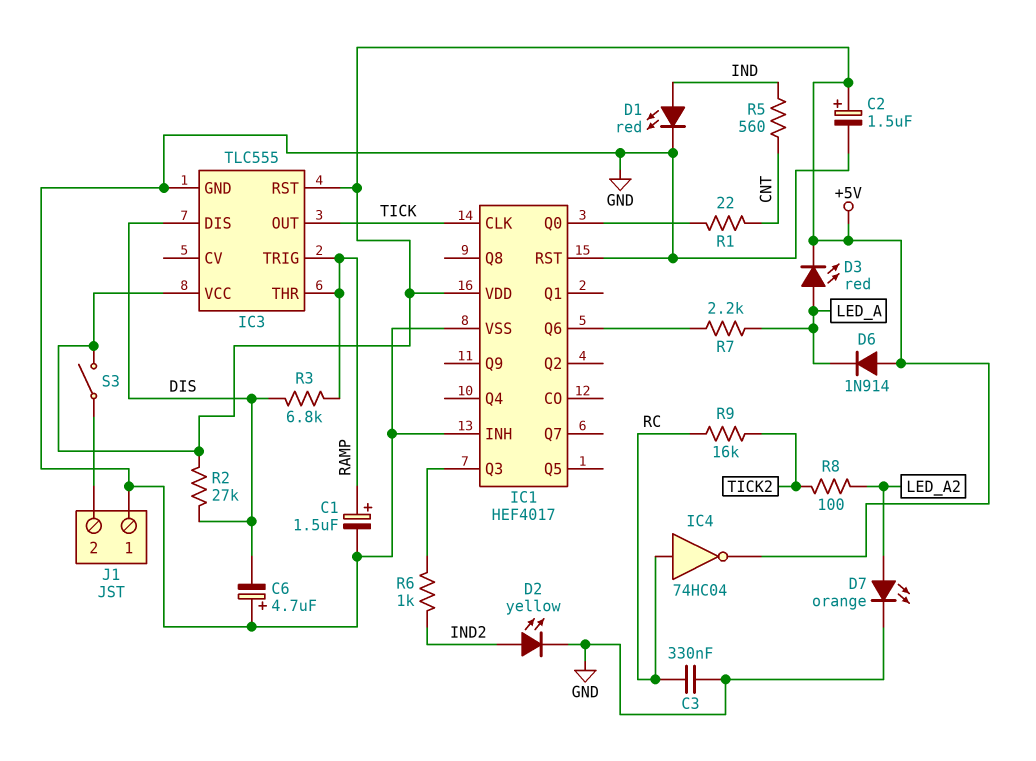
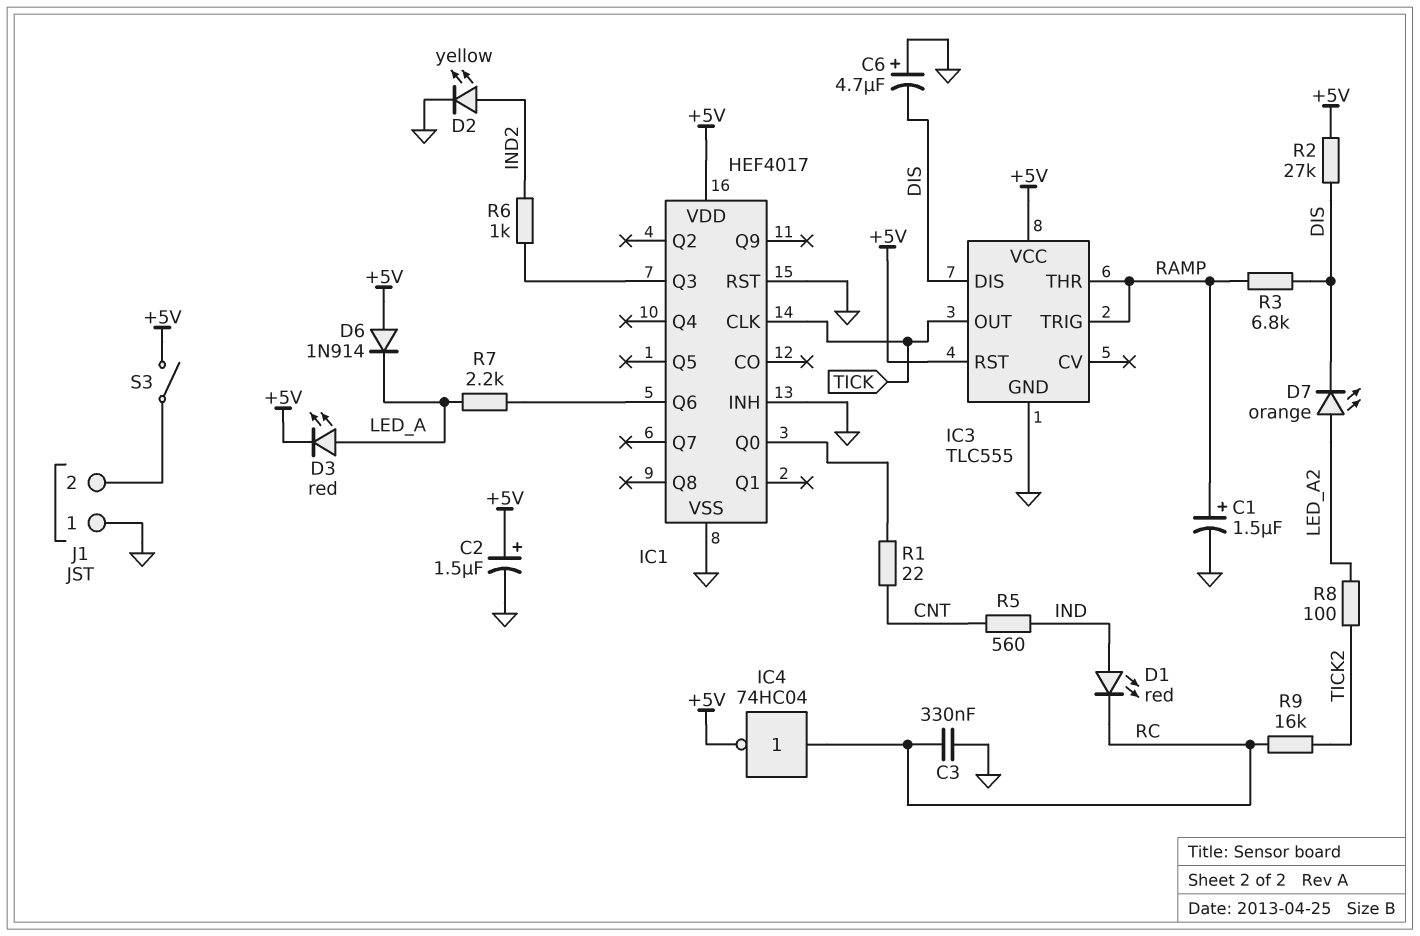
D1: LED red (A IND, K GND) -> LED red (A IND, K RC)
D7: LED orange (A LED_A2, K GND) -> LED orange (A LED_A2, K DIS)

